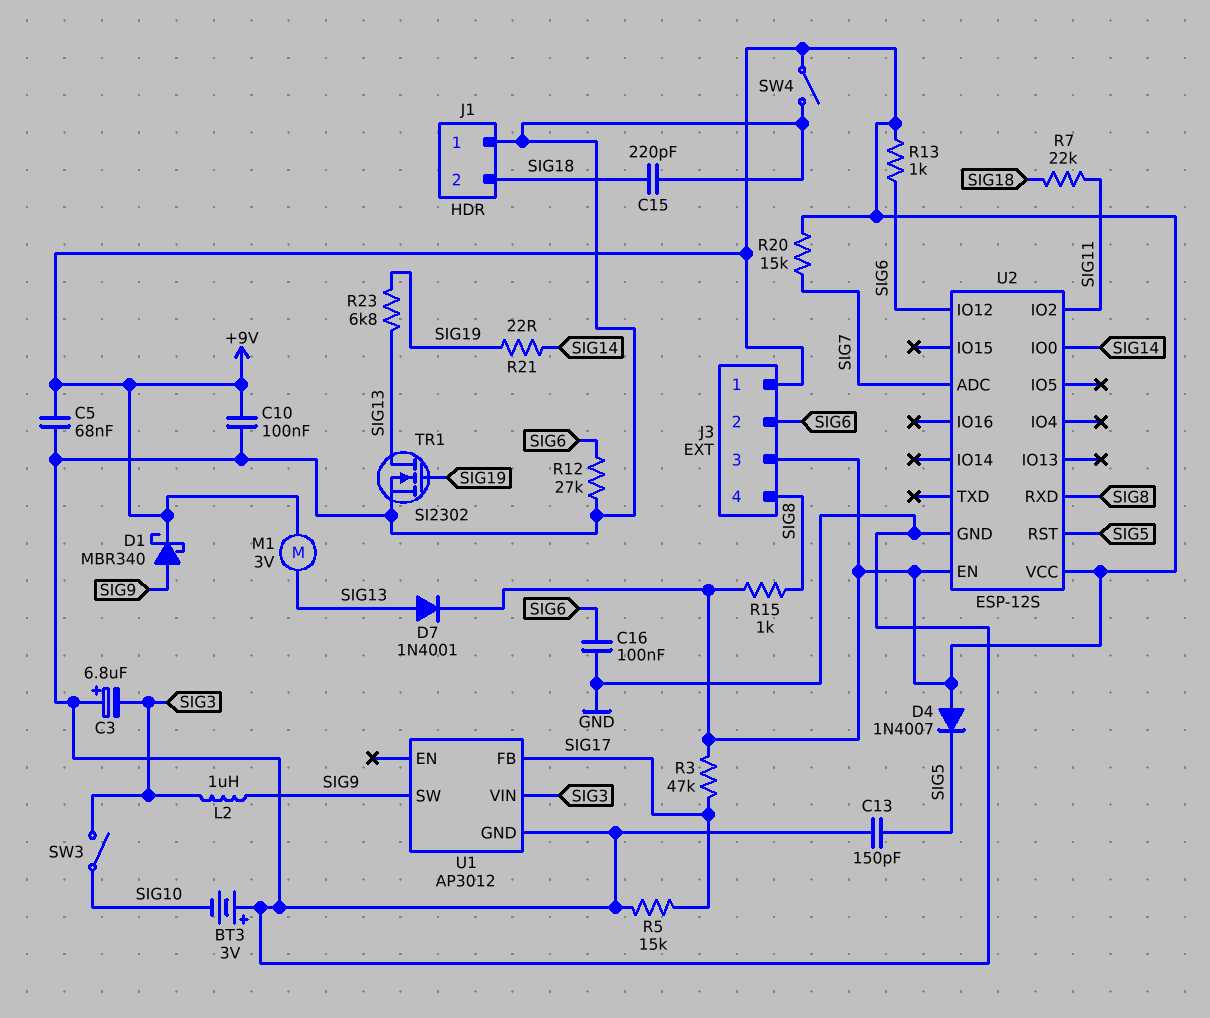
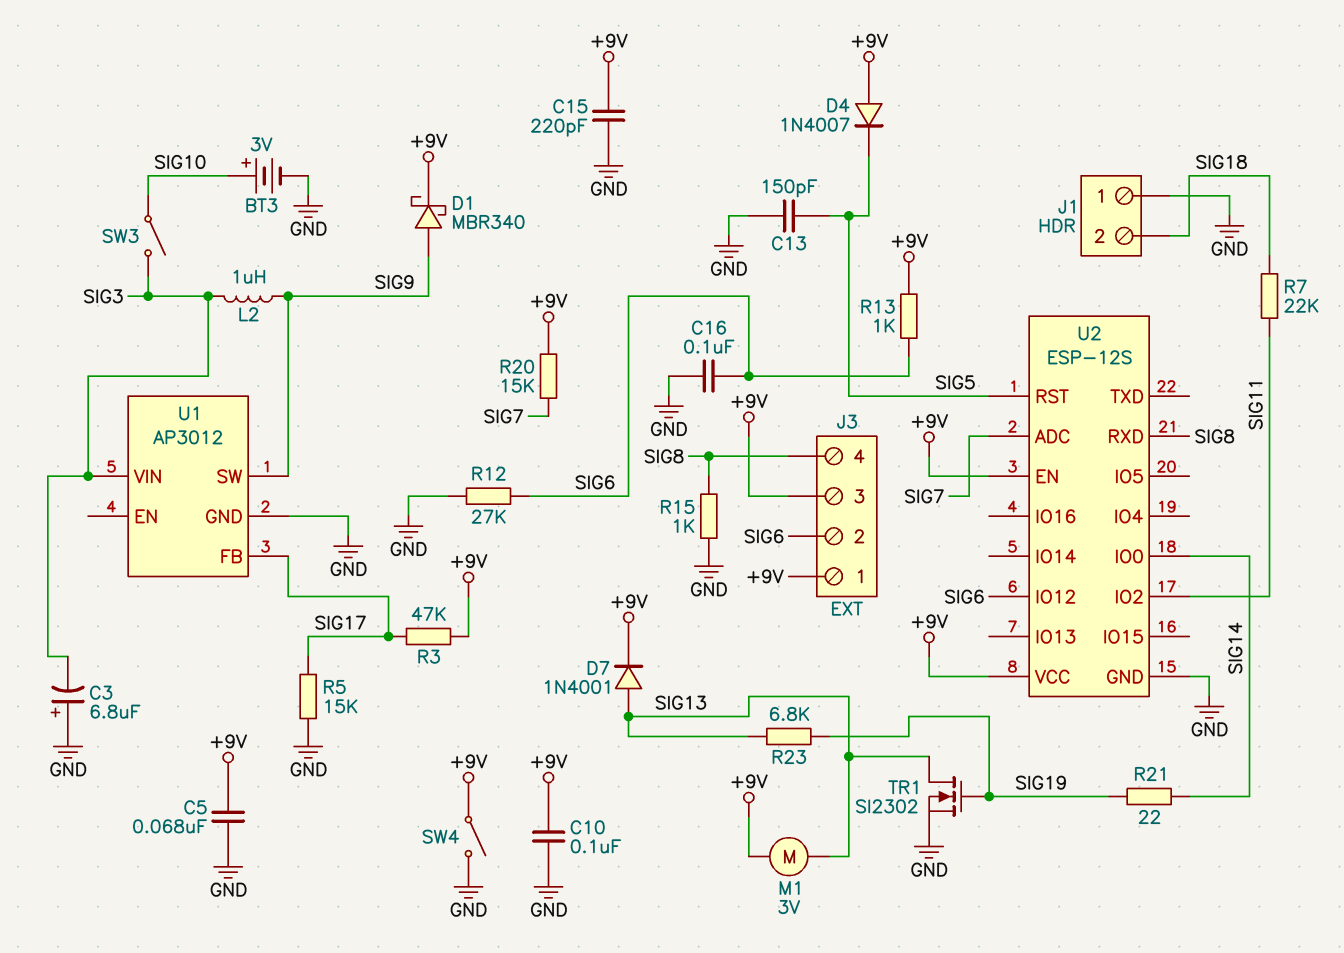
BT3: 3V (plus GND, minus SIG10) -> 3V (plus SIG10, minus GND)
C15: 220pF (GND, SIG18) -> 220pF (+9V, GND)
R15: 1k (+9V, SIG8) -> 1k (GND, SIG8)

